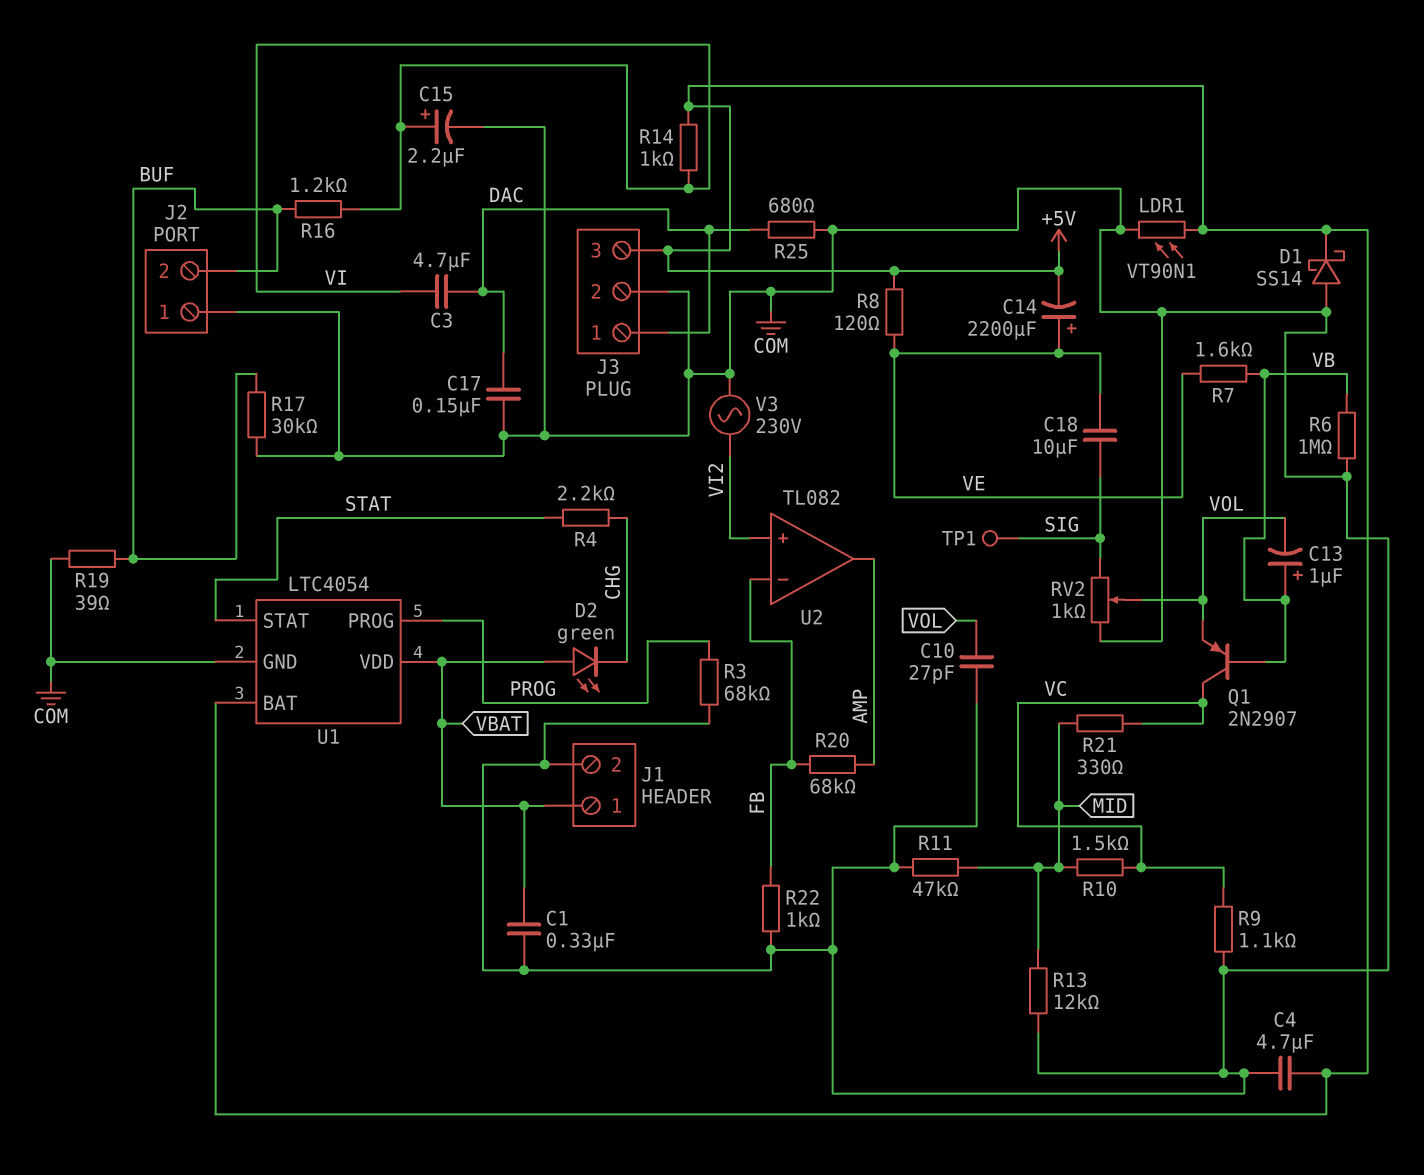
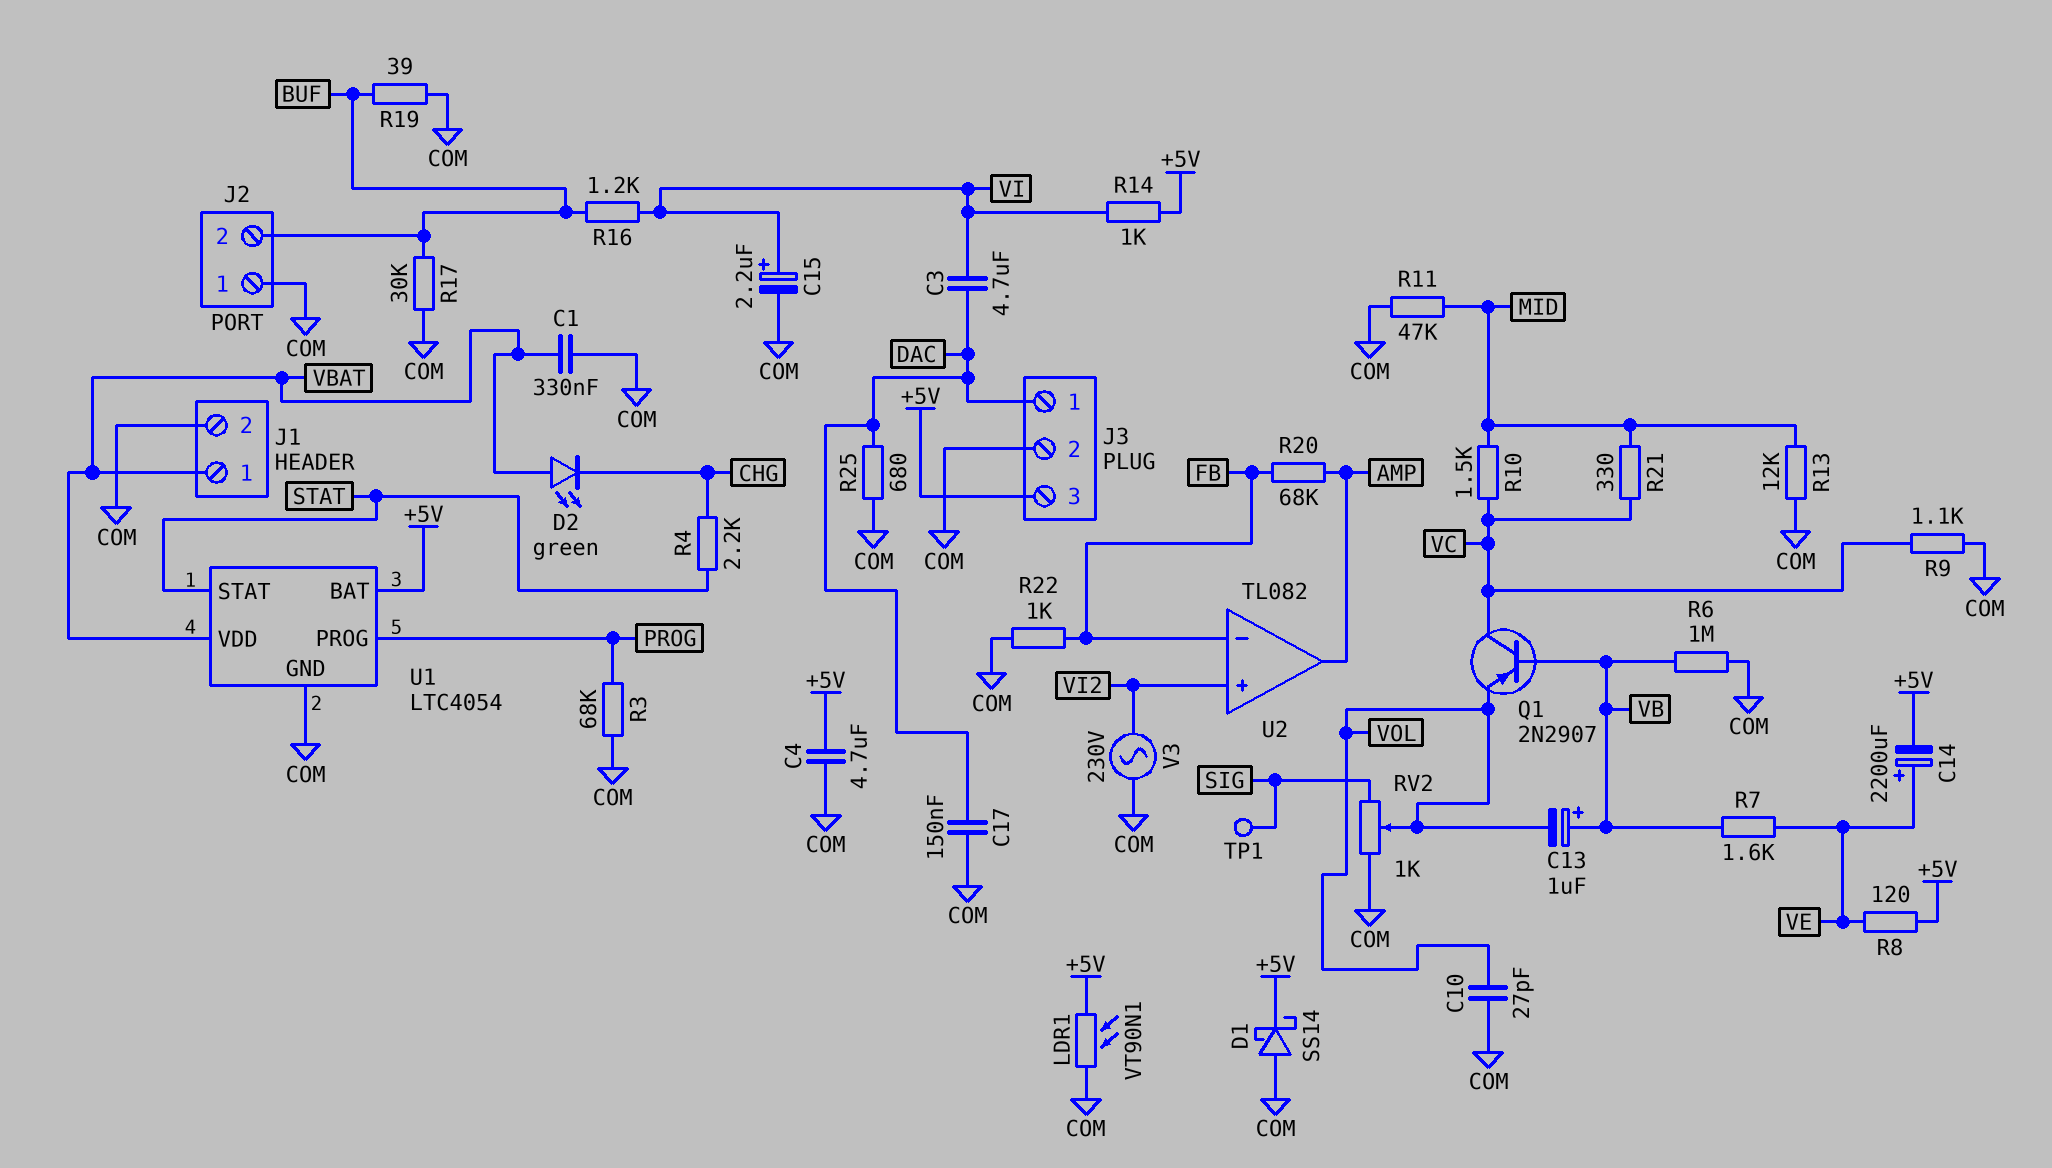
C18: 10uF (SIG, VE) -> none

